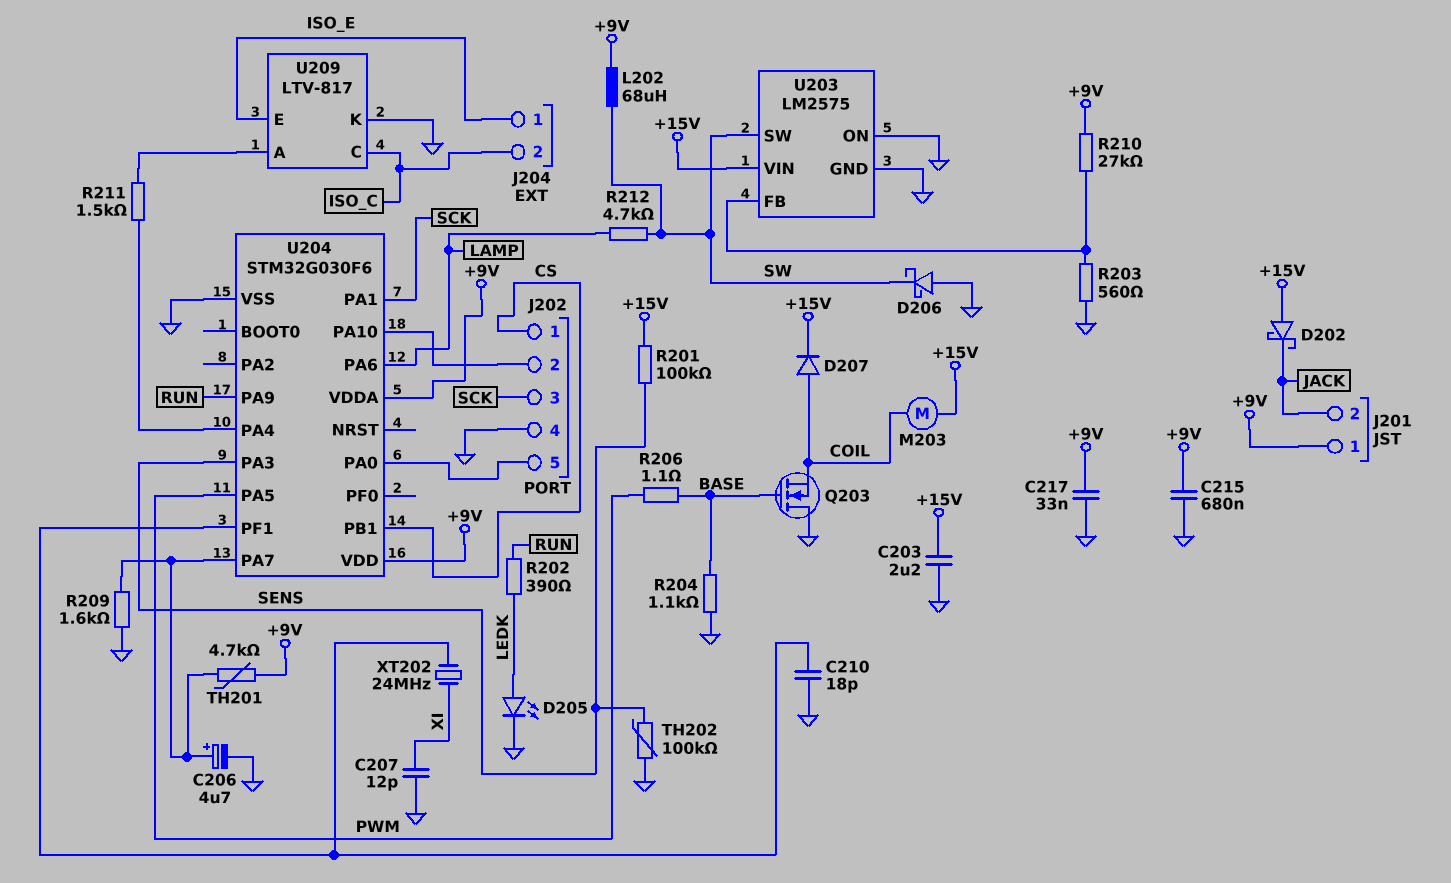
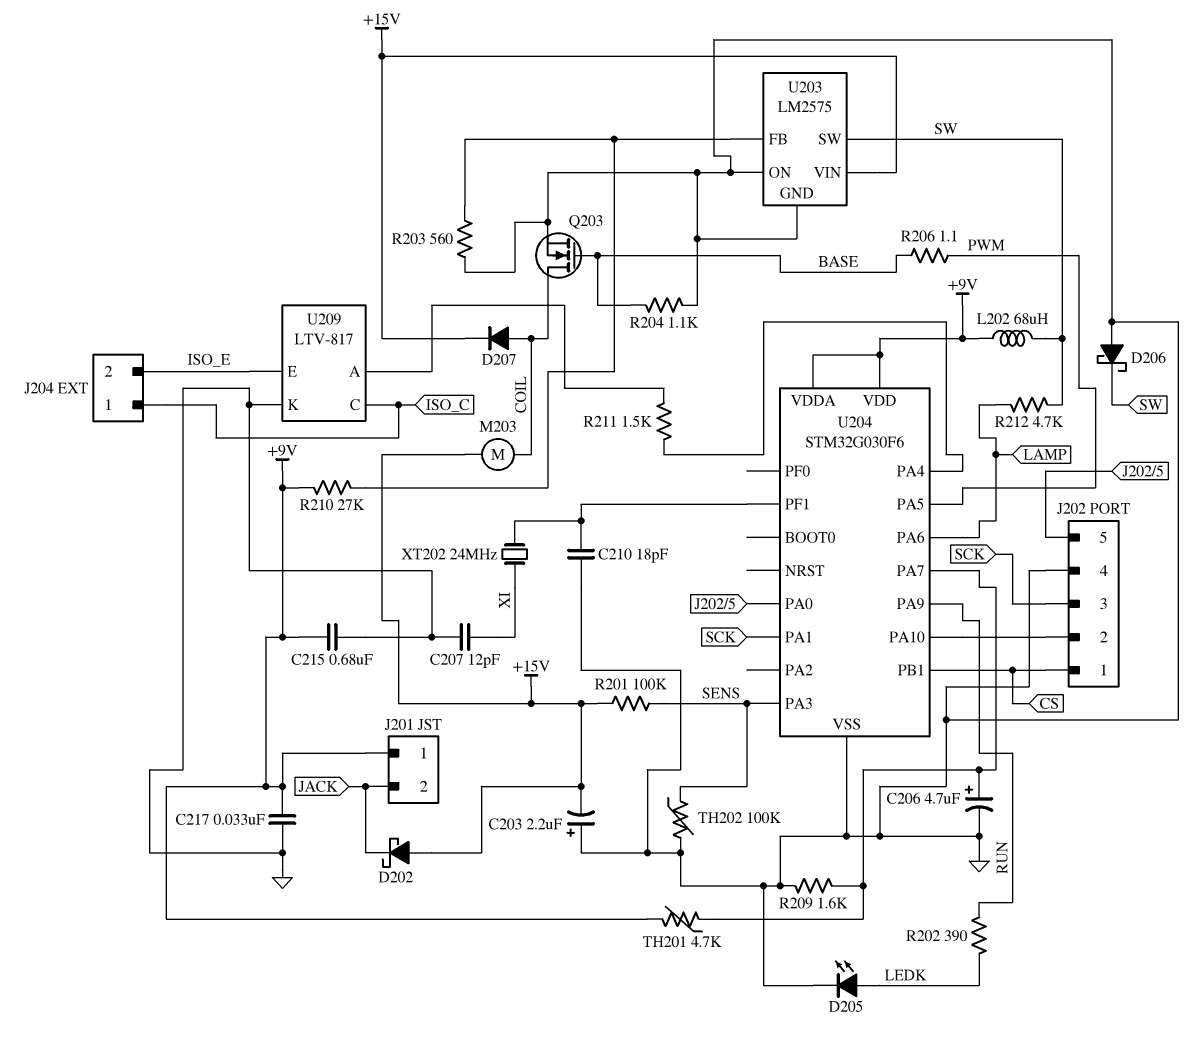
C203: 2.2uF (+15V, GND) -> 2.2uF (plus GND, minus +15V)
J204 pin 1: ISO_E -> ISO_C
J204 pin 2: ISO_C -> ISO_E
Q203: NMOS (G BASE, D GND, S COIL) -> NMOS (G BASE, D COIL, S GND)

